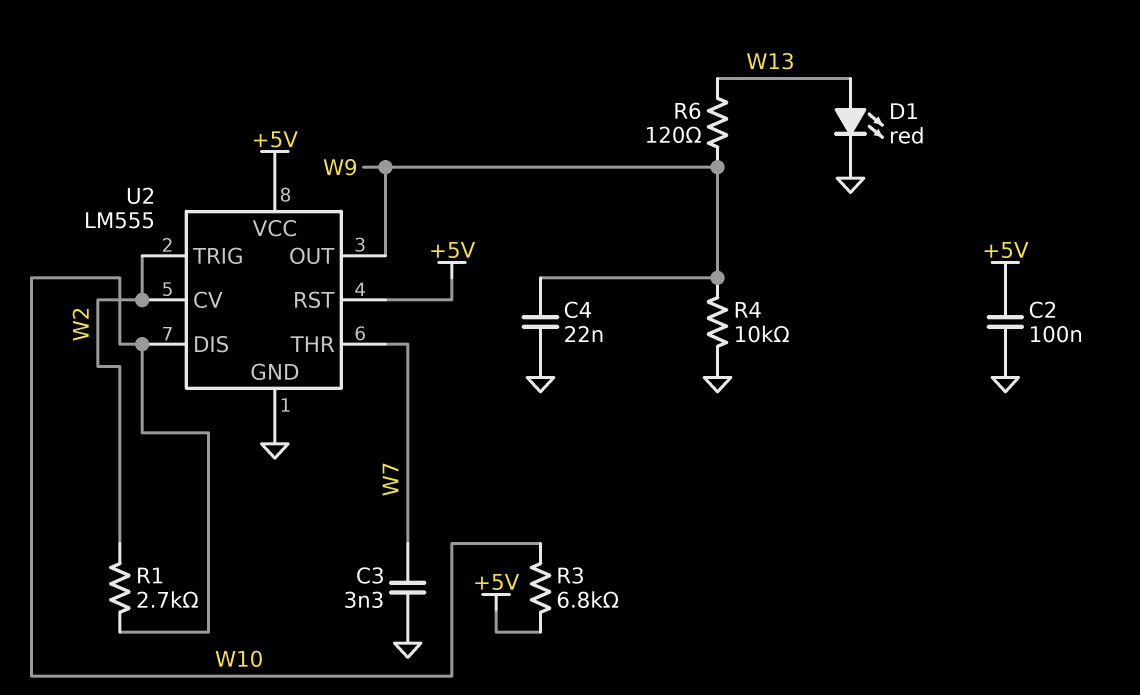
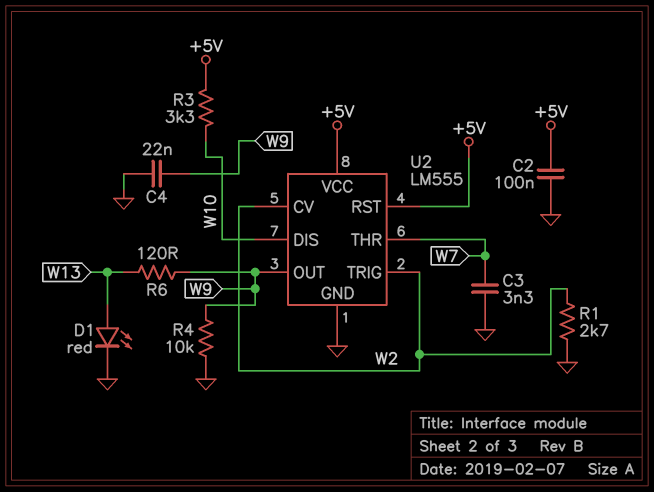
R1: 2.7k (W2, W10) -> 2.7k (GND, W2)
R3: 6.8k (+5V, W10) -> 3.3k (+5V, W10)

